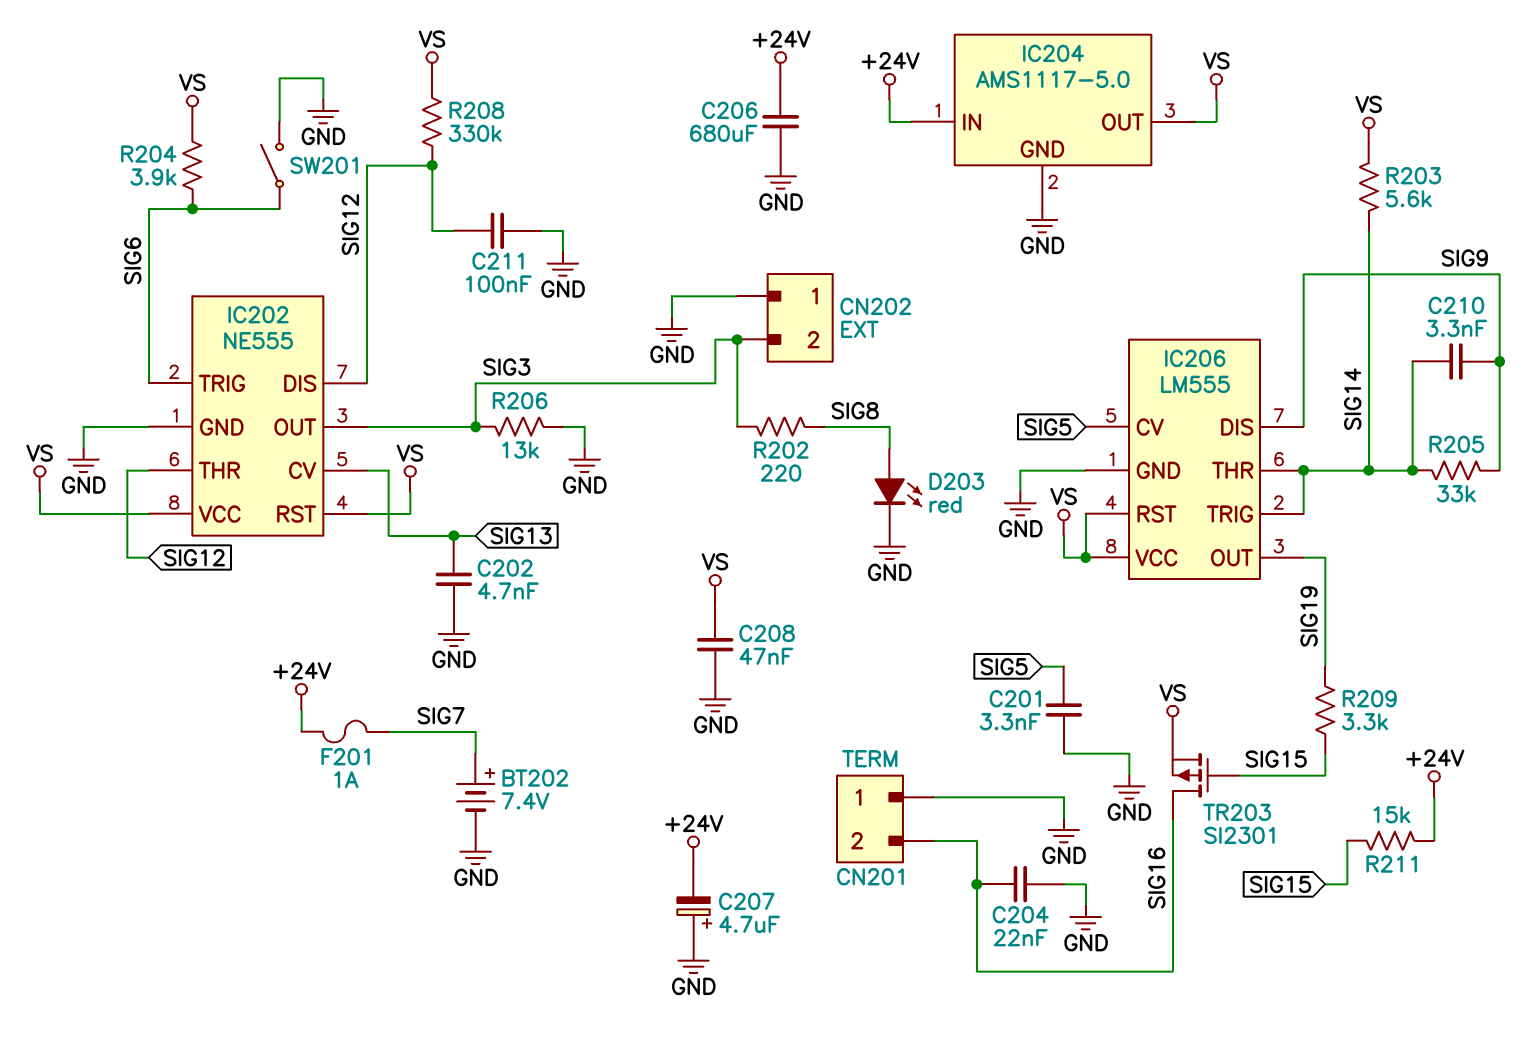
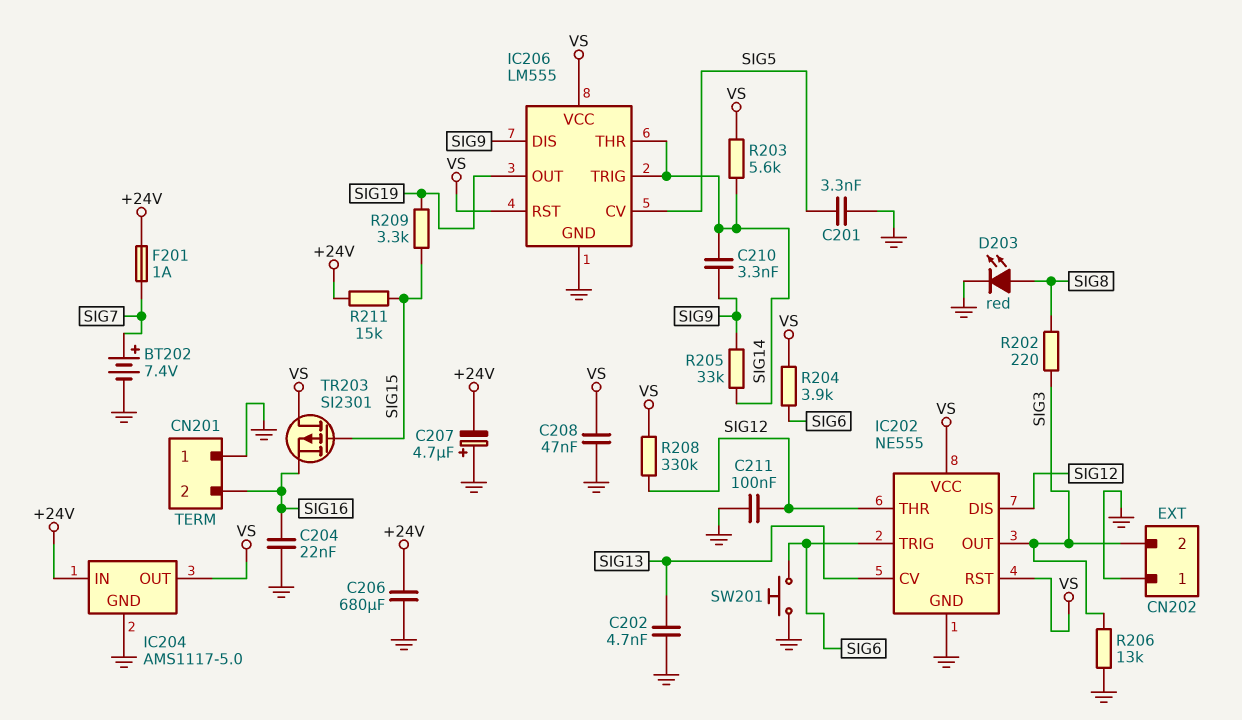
SW201: switch (GND, SIG6) -> button (GND, SIG6)
TR203: PMOS SI2301 (G SIG15, D SIG16, S VS) -> PMOS SI2301 (G SIG15, D VS, S SIG16)

